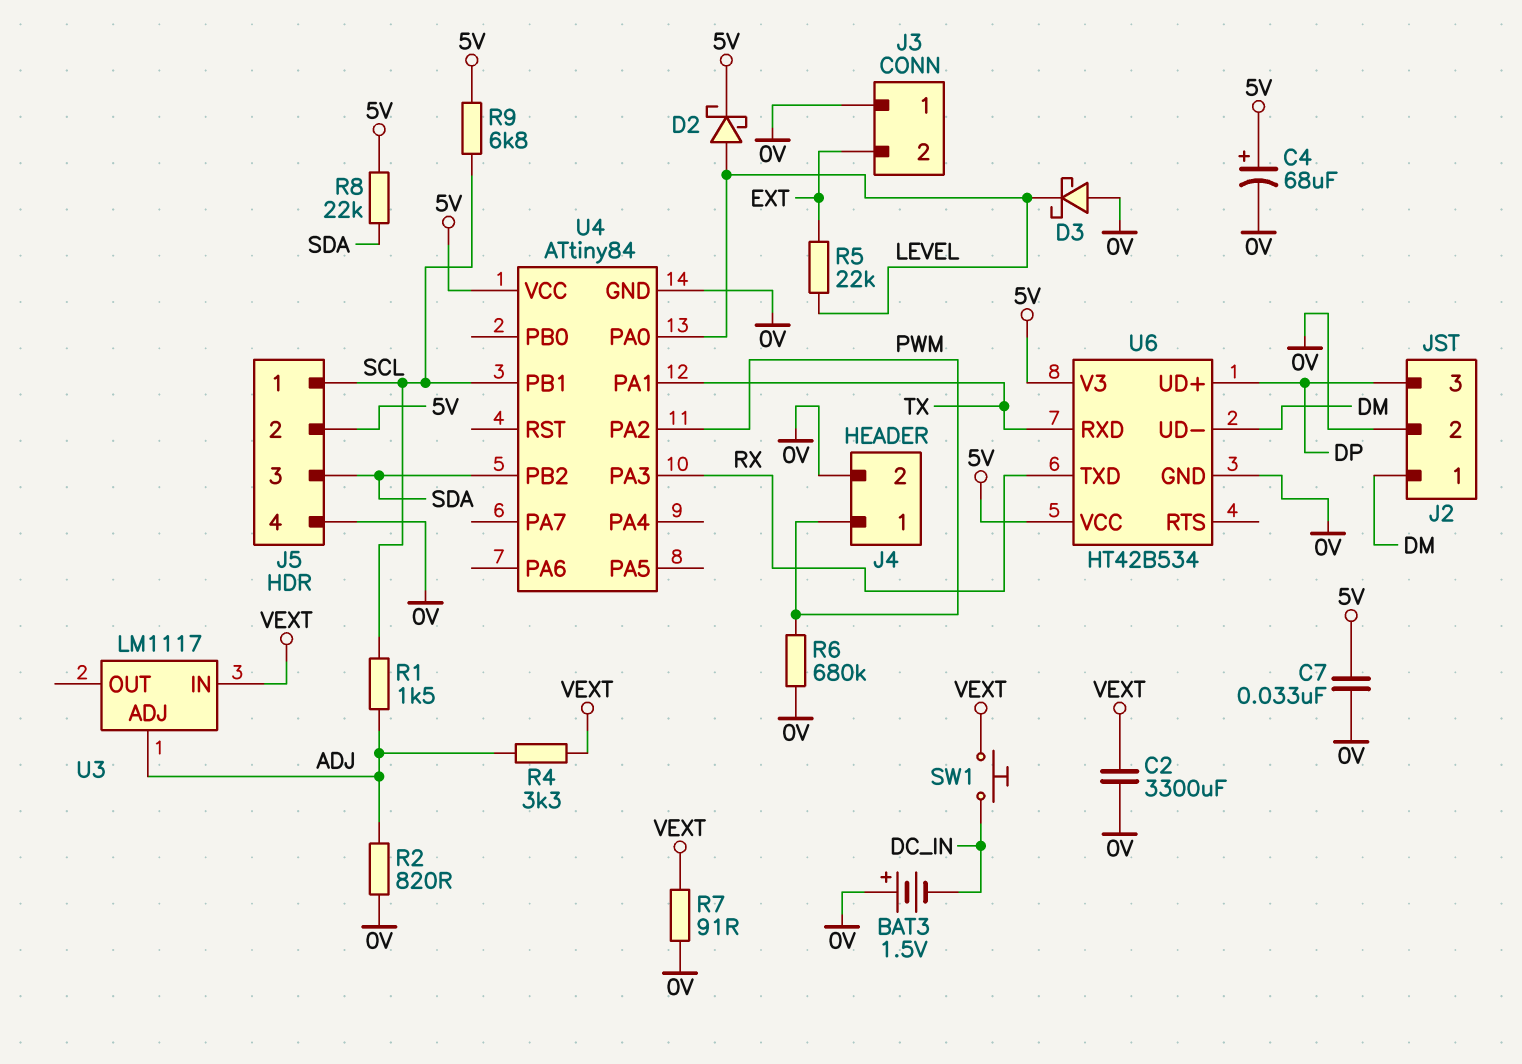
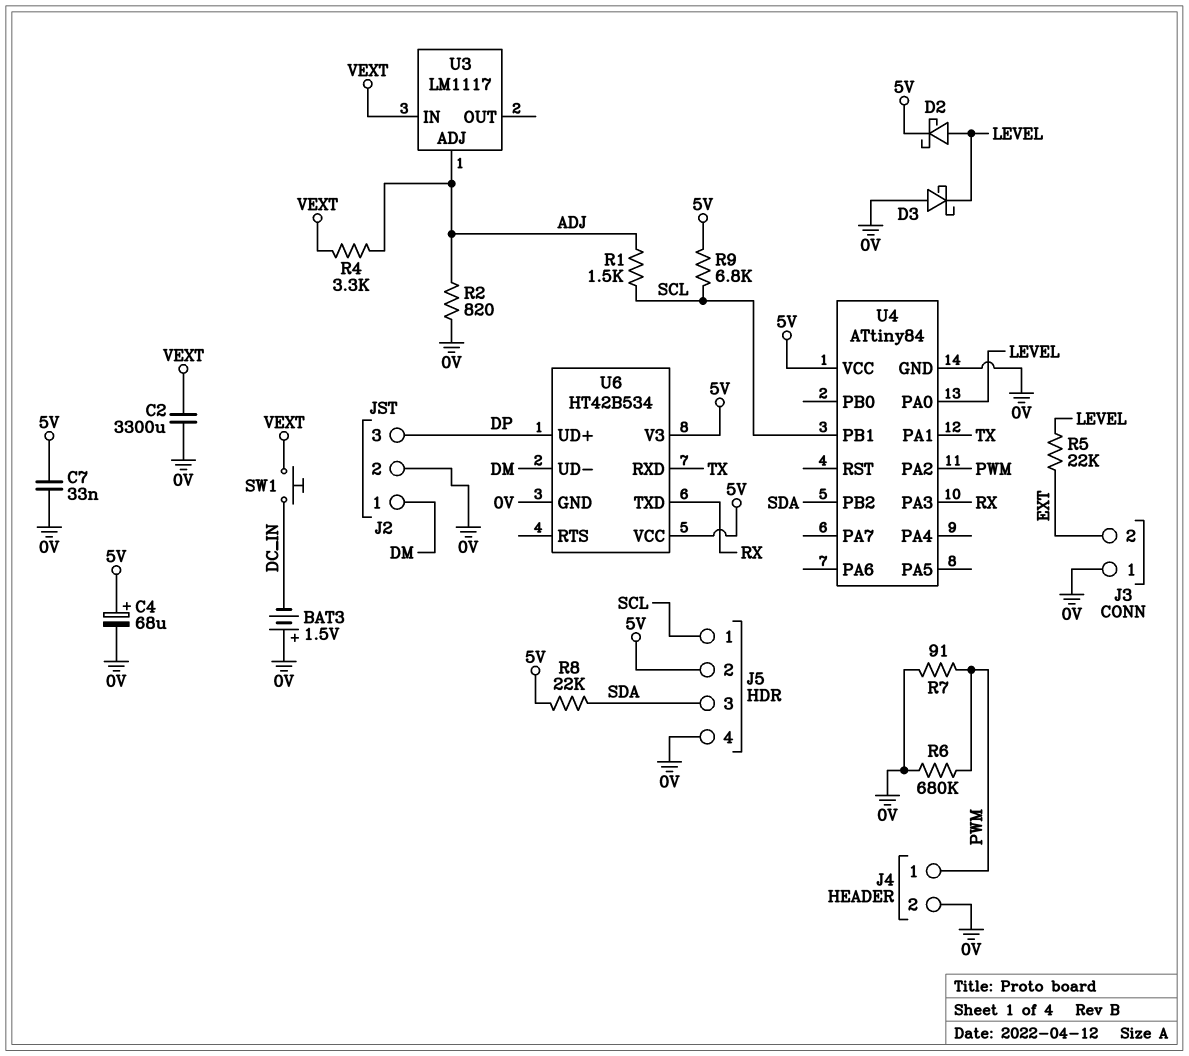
R7: 91 (0V, VEXT) -> 91 (0V, PWM)

